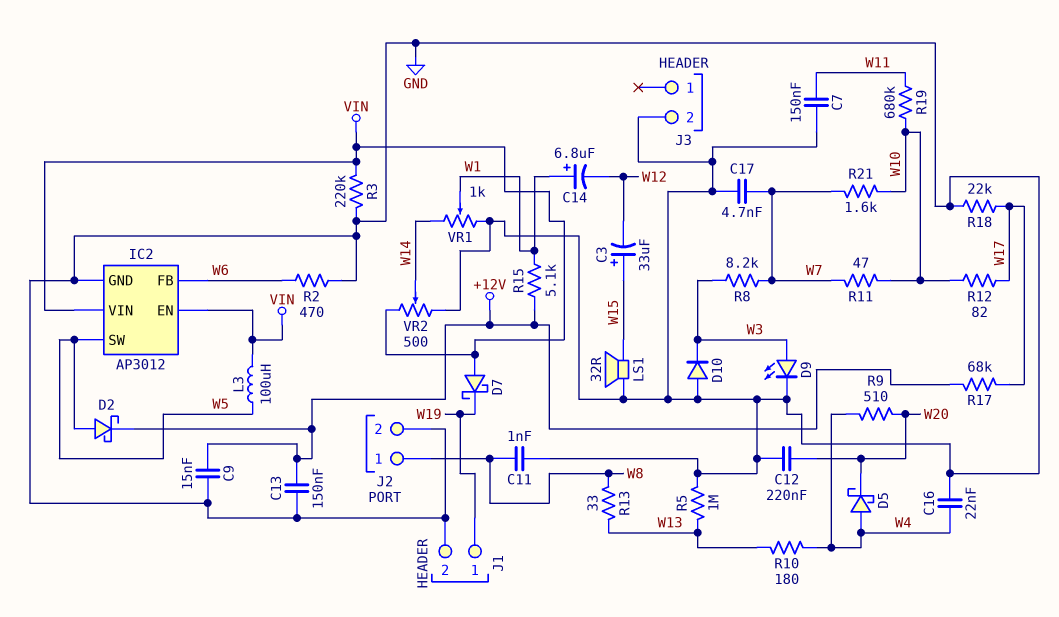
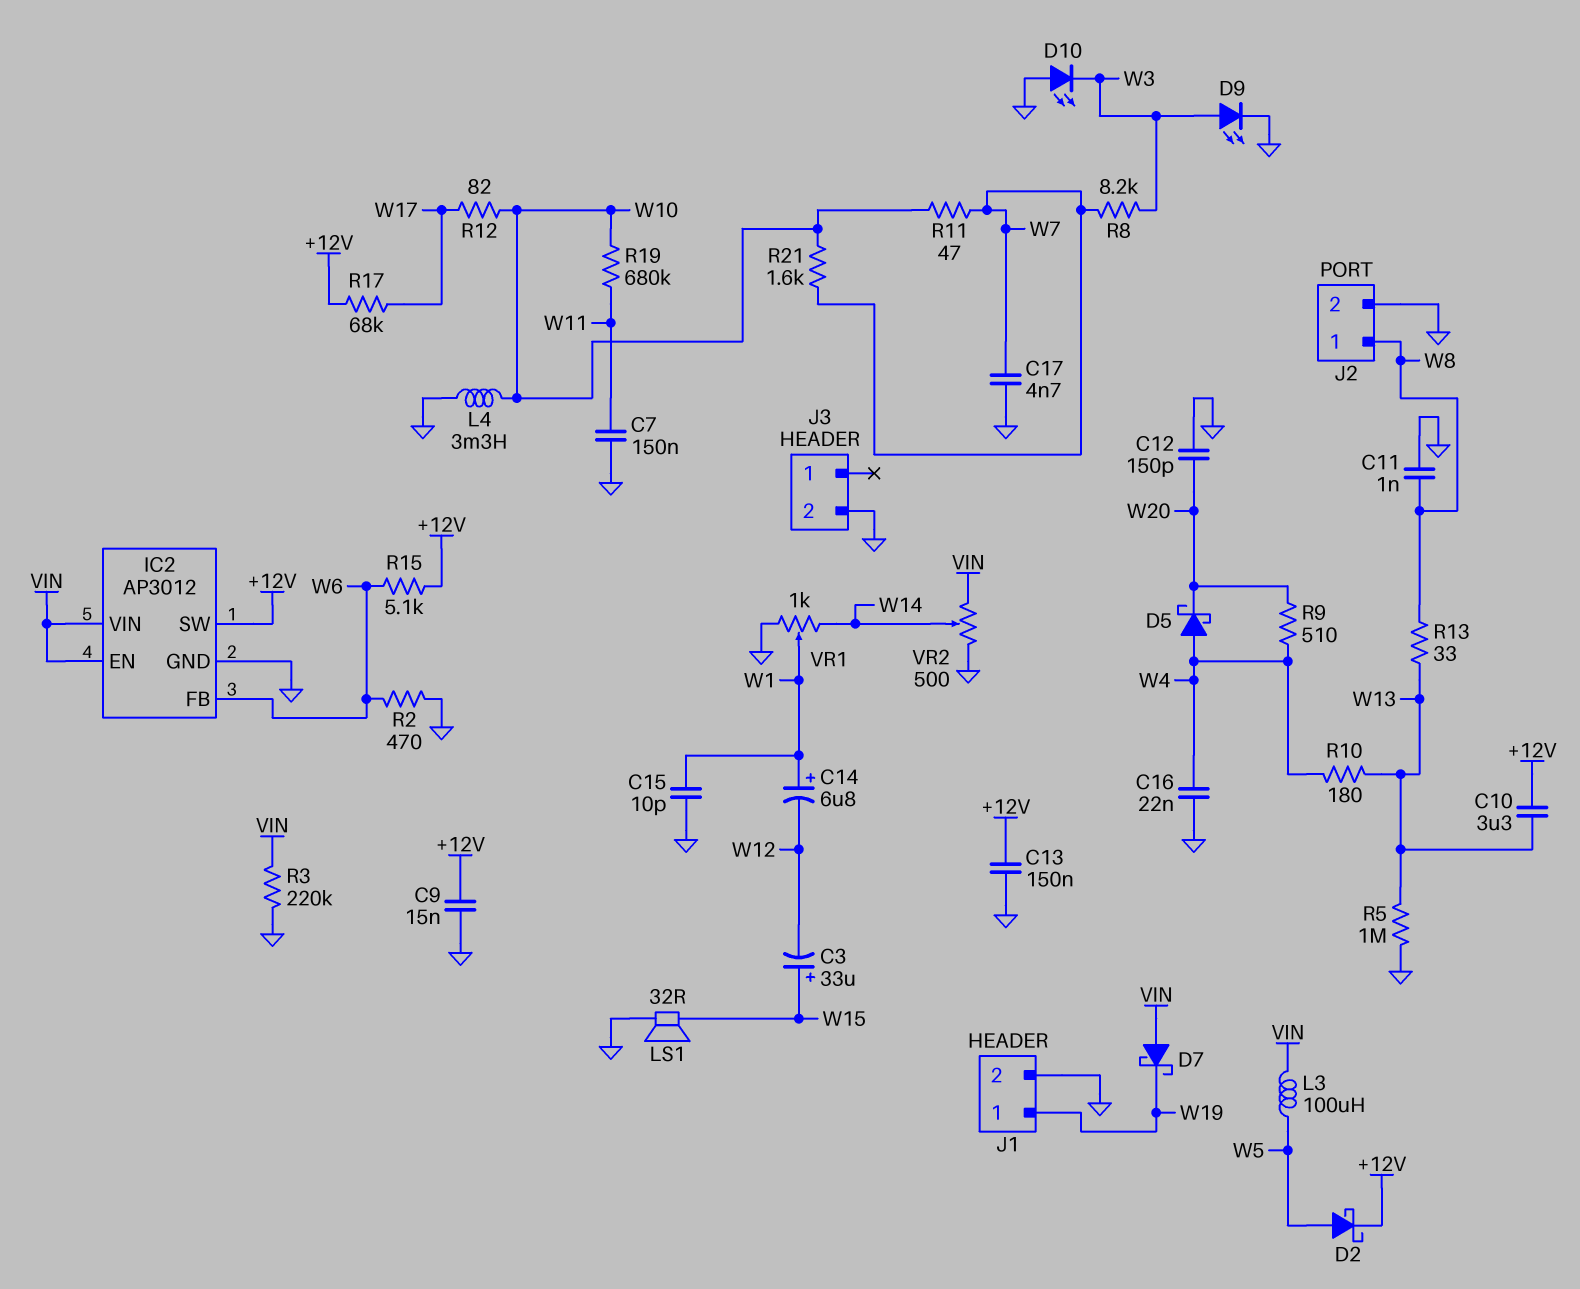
C10: none -> 3.3uF (+12V, W13)
C12: 220nF (GND, W20) -> 150pF (GND, W20)
C15: none -> 10pF (GND, W1)
D10: diode (A GND, K W3) -> LED (A GND, K W3)
IC2 pin SW: W5 -> +12V
L4: none -> 3.3mH (GND, W10)
R15: 5.1k (+12V, W1) -> 5.1k (+12V, W6)
R18: 22k (GND, W17) -> none

